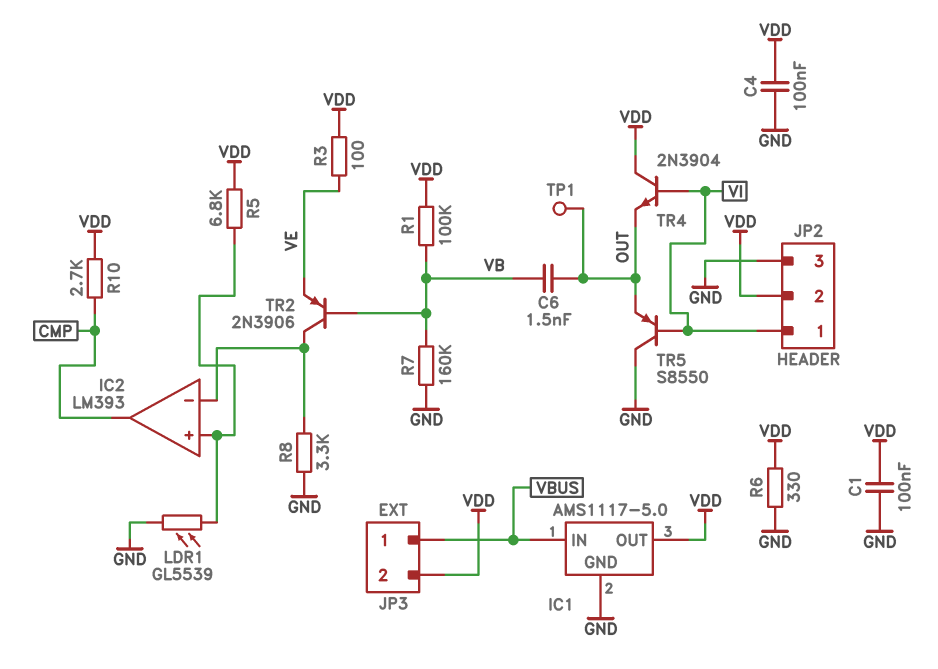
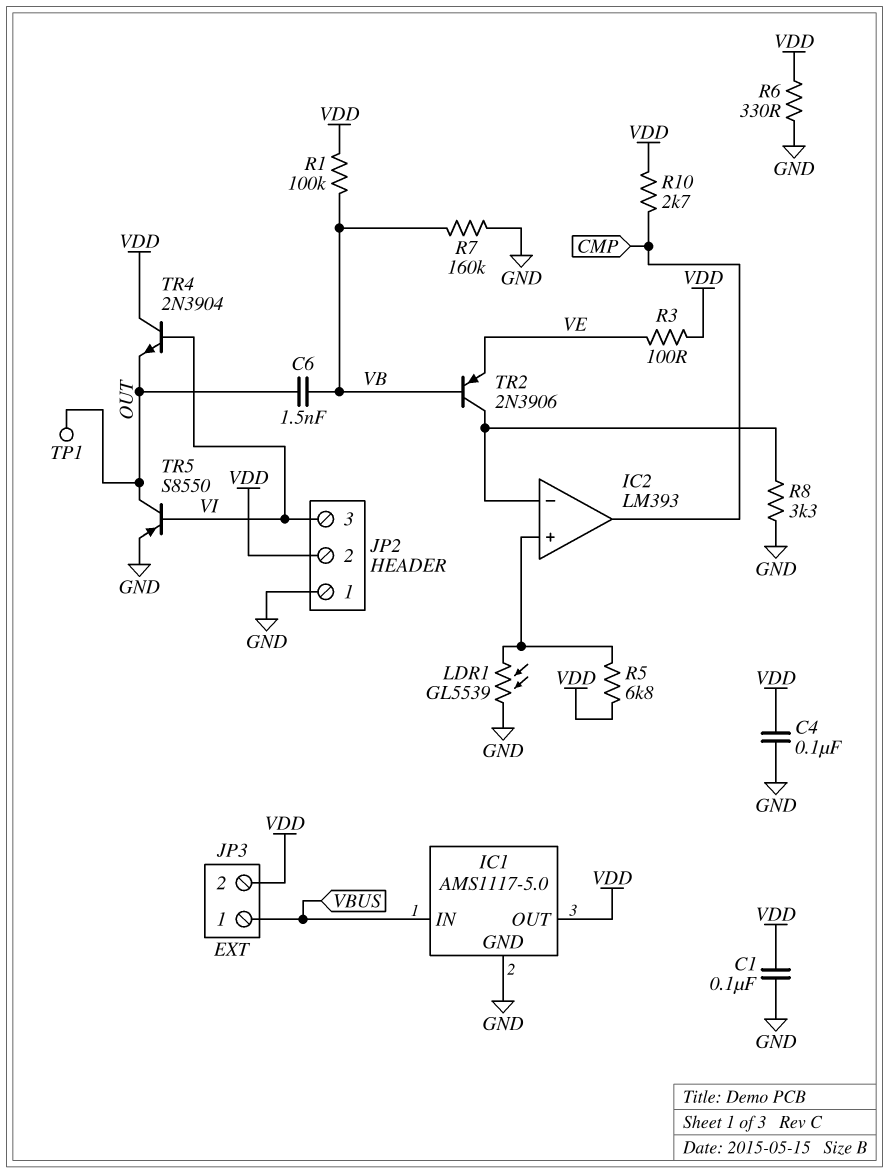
JP2 pin 1: VI -> GND
JP2 pin 3: GND -> VI
TR5: PNP S8550 (B VI, C GND, E OUT) -> PNP S8550 (B VI, C OUT, E GND)

